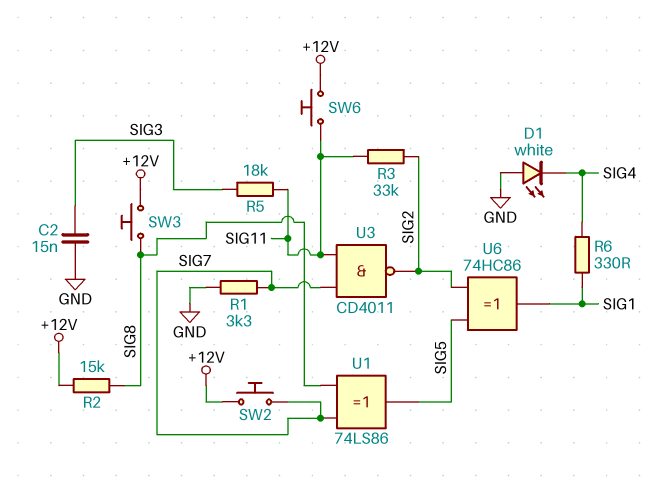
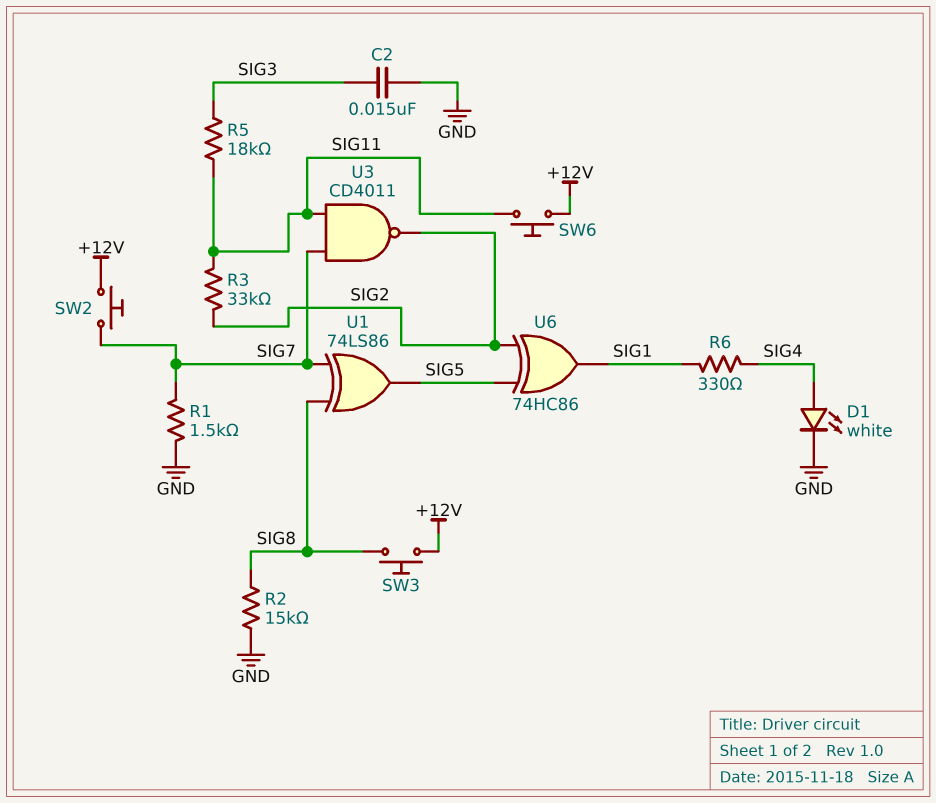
D1: LED white (A GND, K SIG4) -> LED white (A SIG4, K GND)
R1: 3.3k (GND, SIG7) -> 1.5k (GND, SIG7)
R2: 15k (+12V, SIG8) -> 15k (GND, SIG8)

